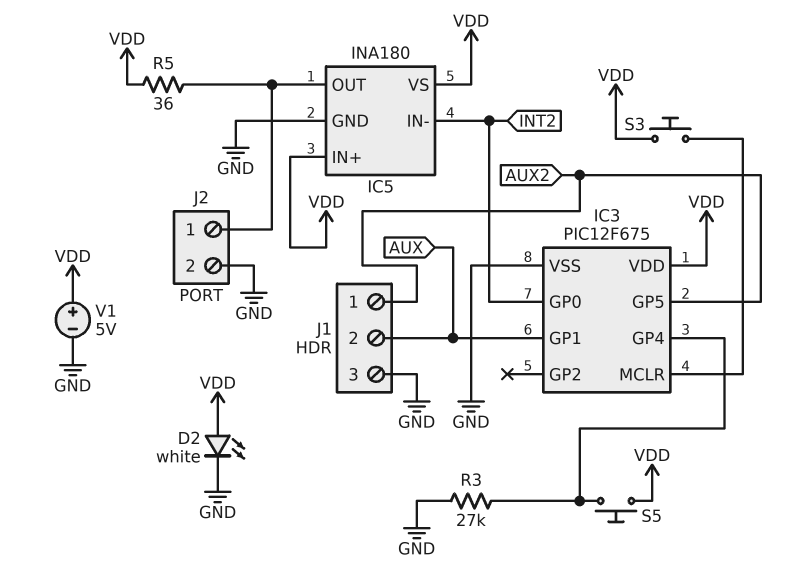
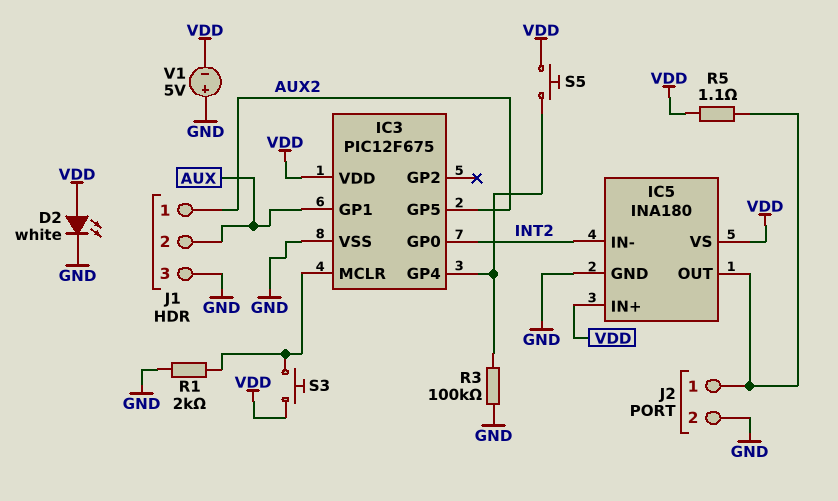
R1: none -> 2k (GND, IC3/MCLR)
R3: 27k (GND, IC3/GP4) -> 100k (GND, IC3/GP4)
R5: 36 (IC5/OUT, VDD) -> 1.1 (IC5/OUT, VDD)
V1: 5V (plus VDD, minus GND) -> 5V (plus GND, minus VDD)

